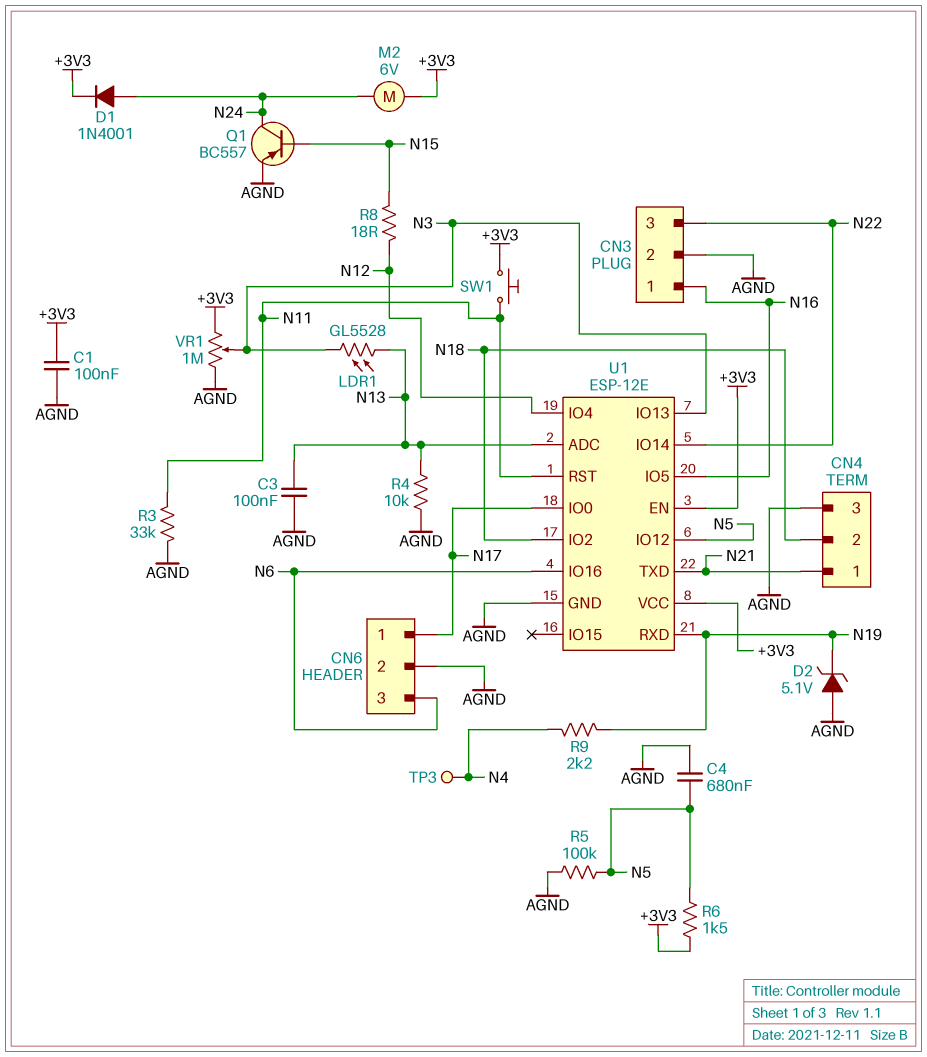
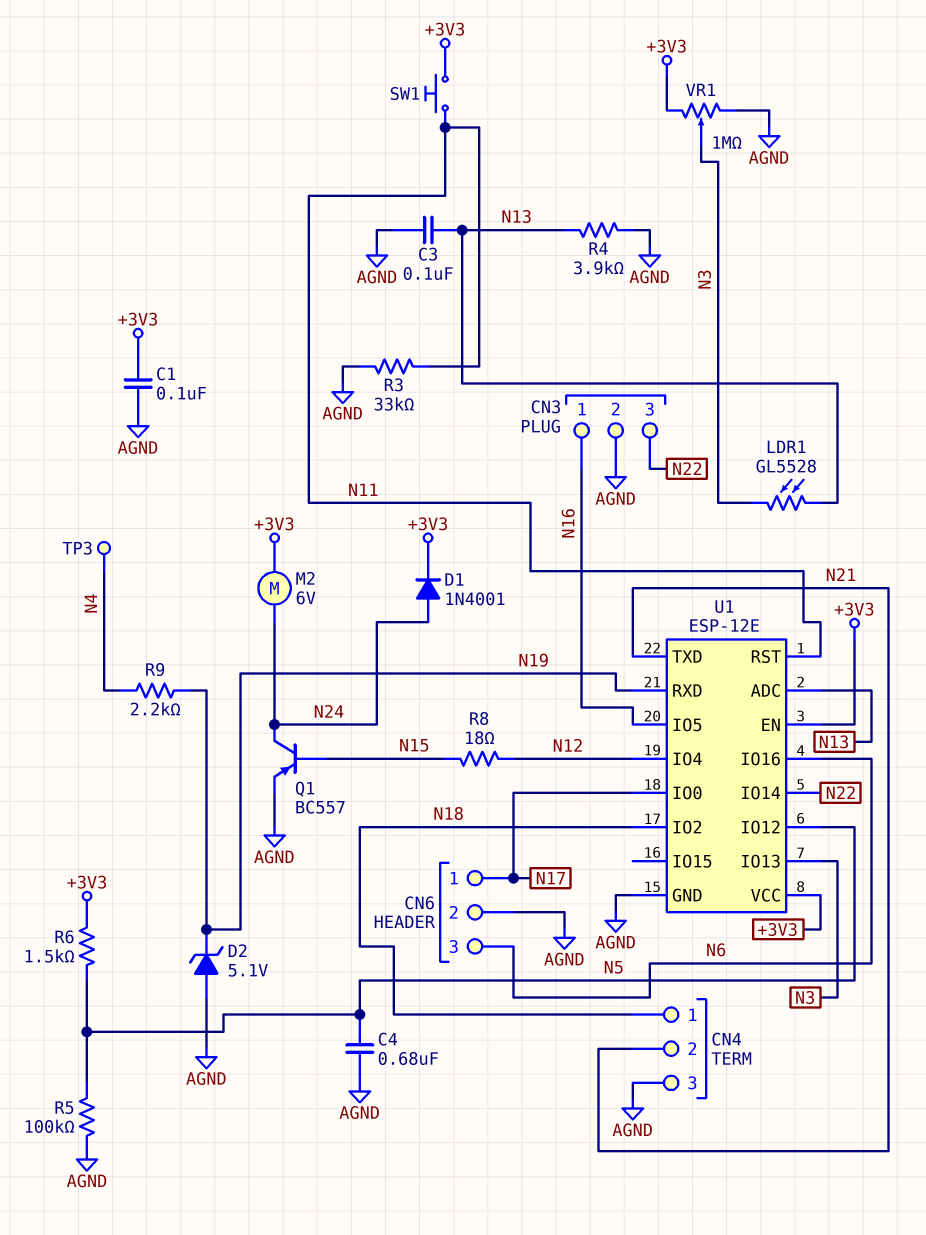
CN4 pin 1: N21 -> N18
CN4 pin 2: N18 -> N21
R4: 10k (AGND, N13) -> 3.9k (AGND, N13)

